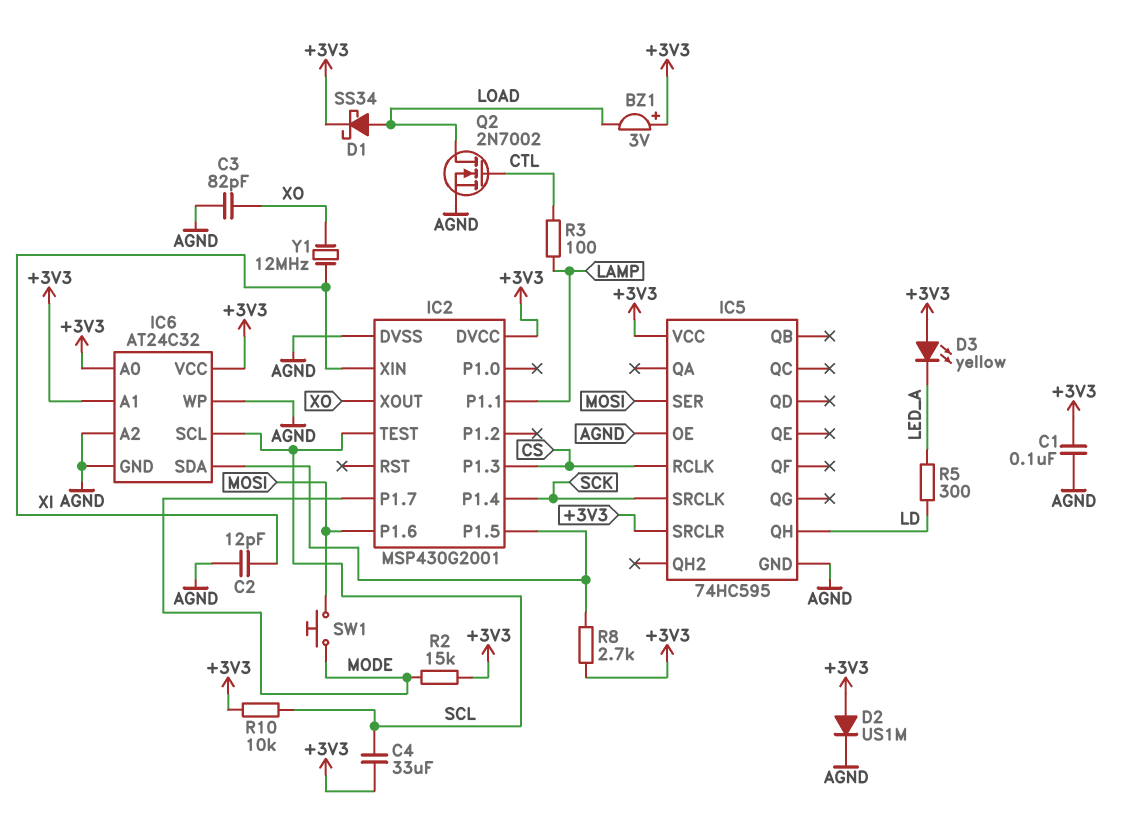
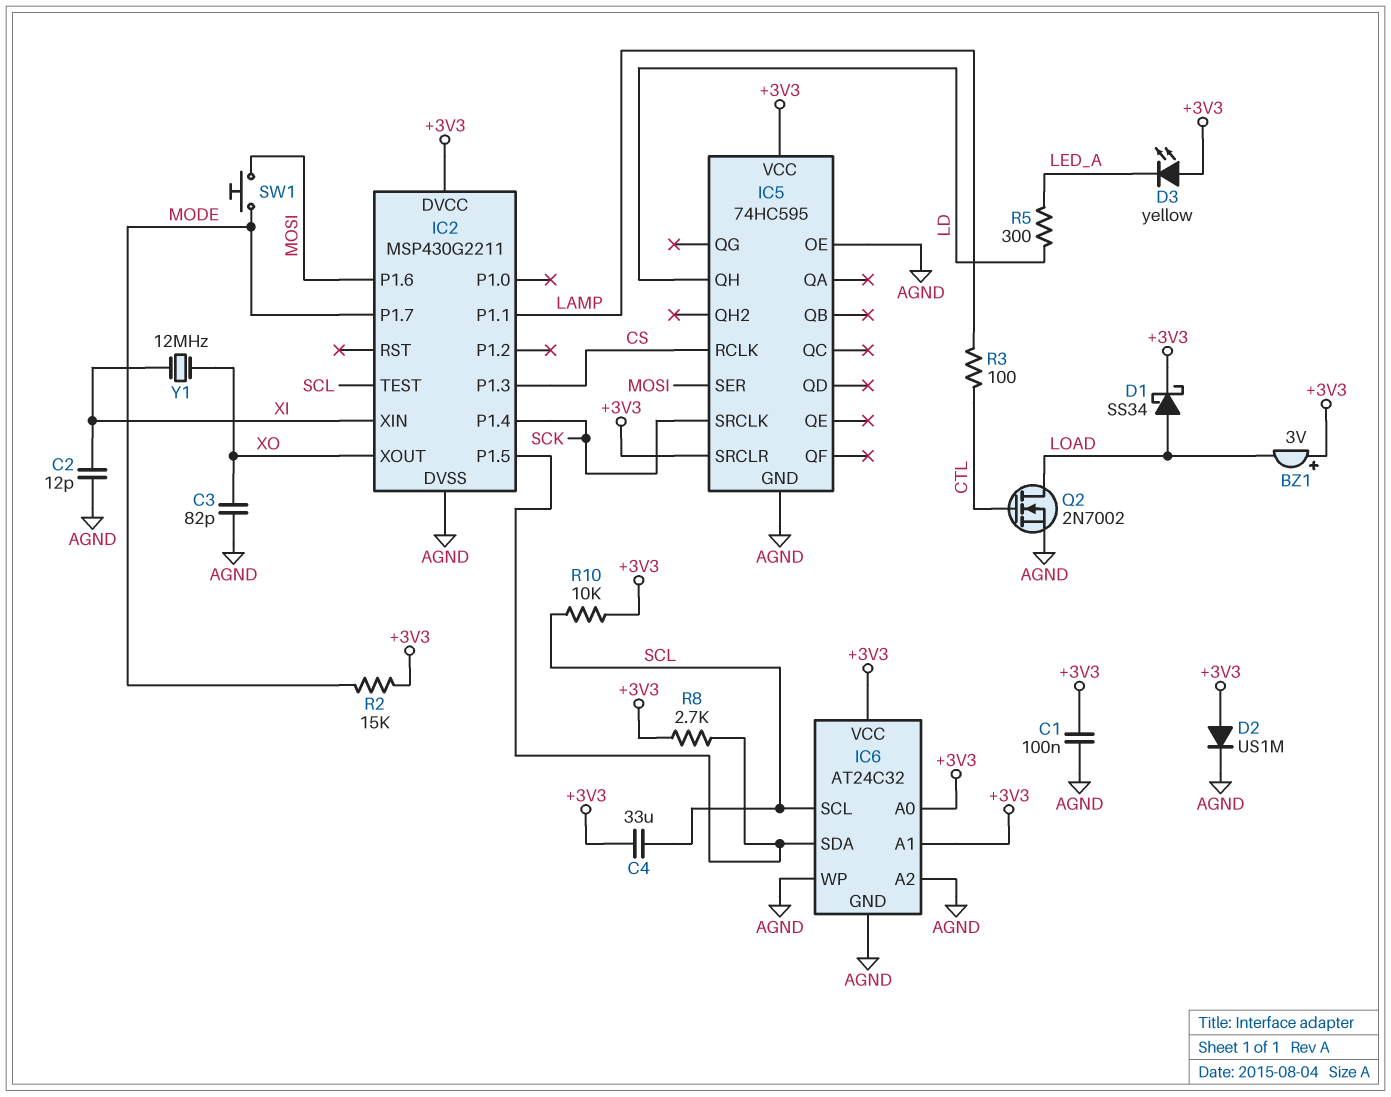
IC2: MSP430G2001 -> MSP430G2211

